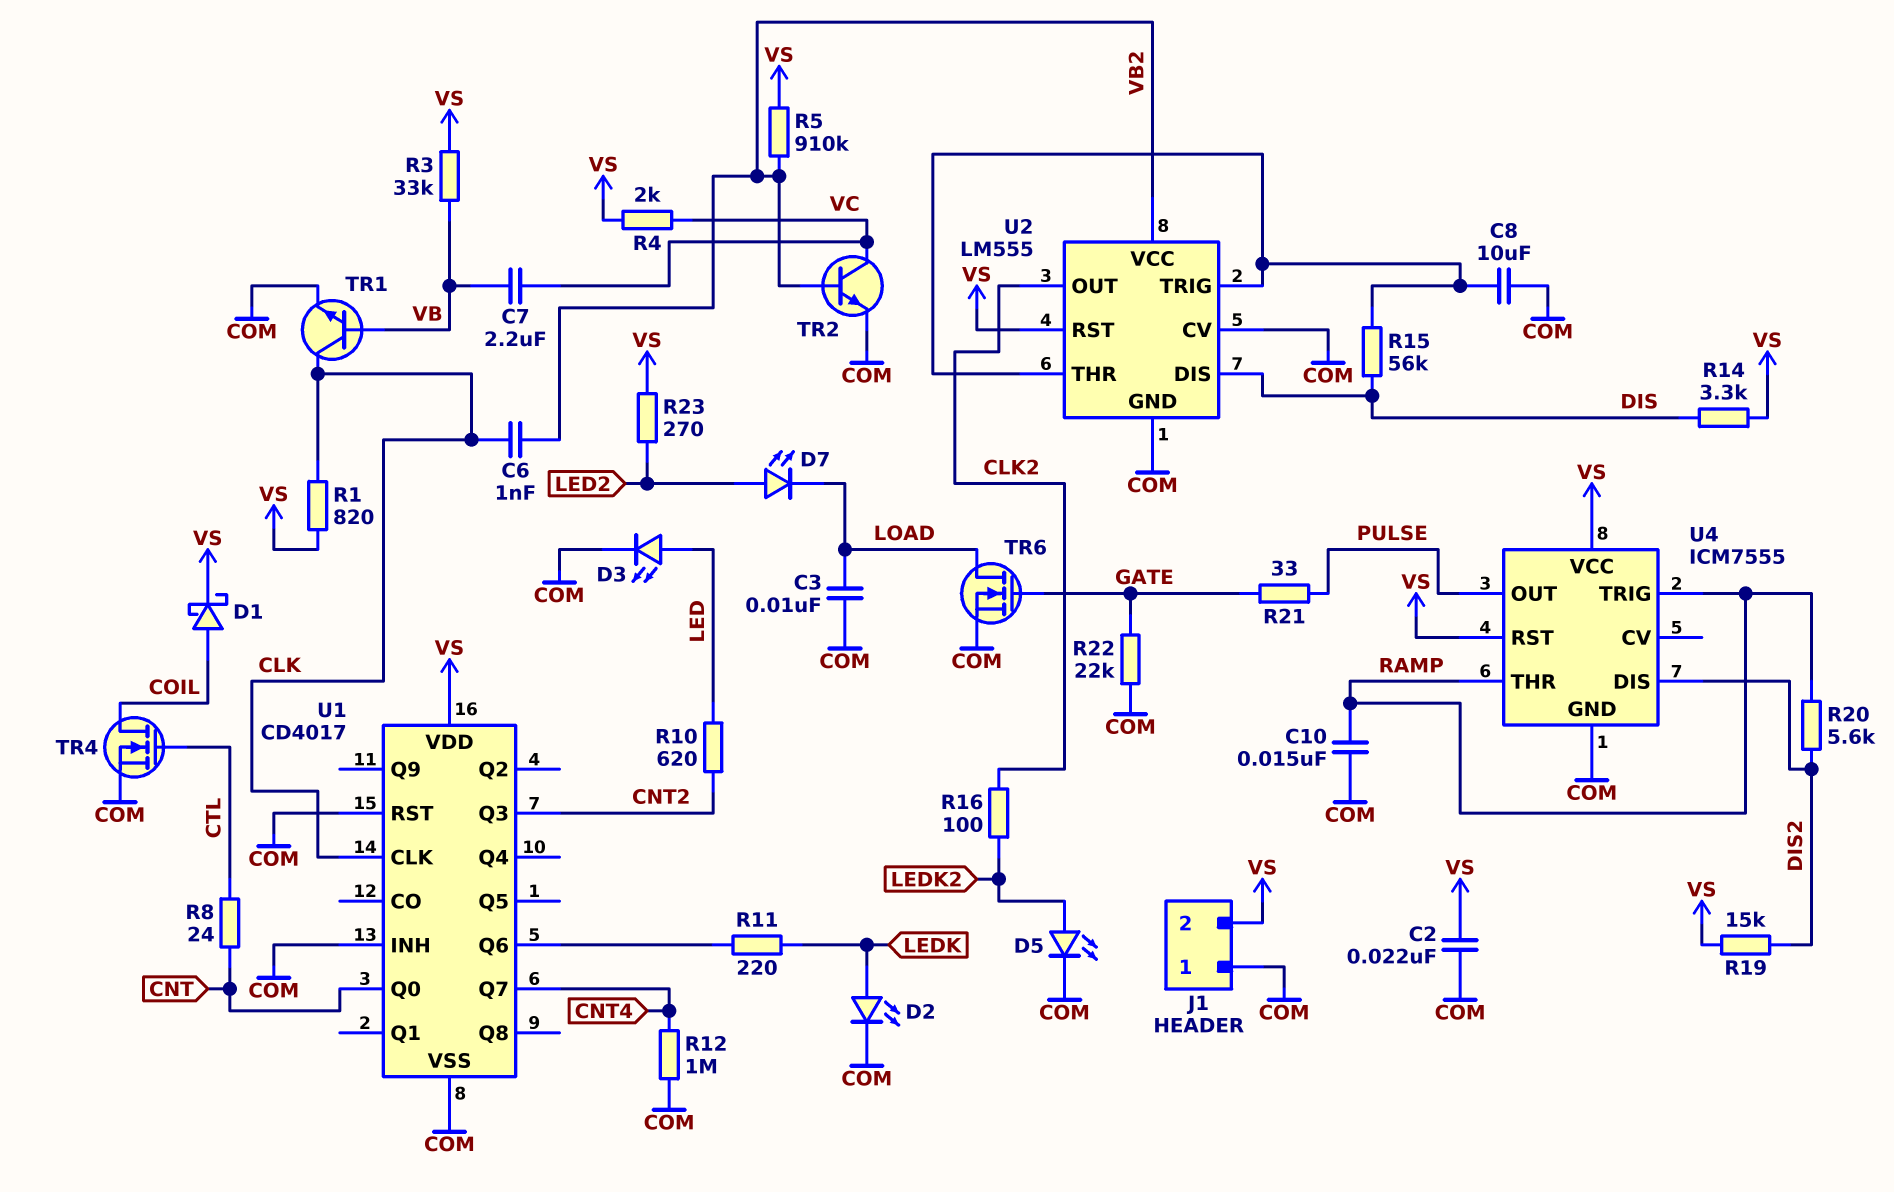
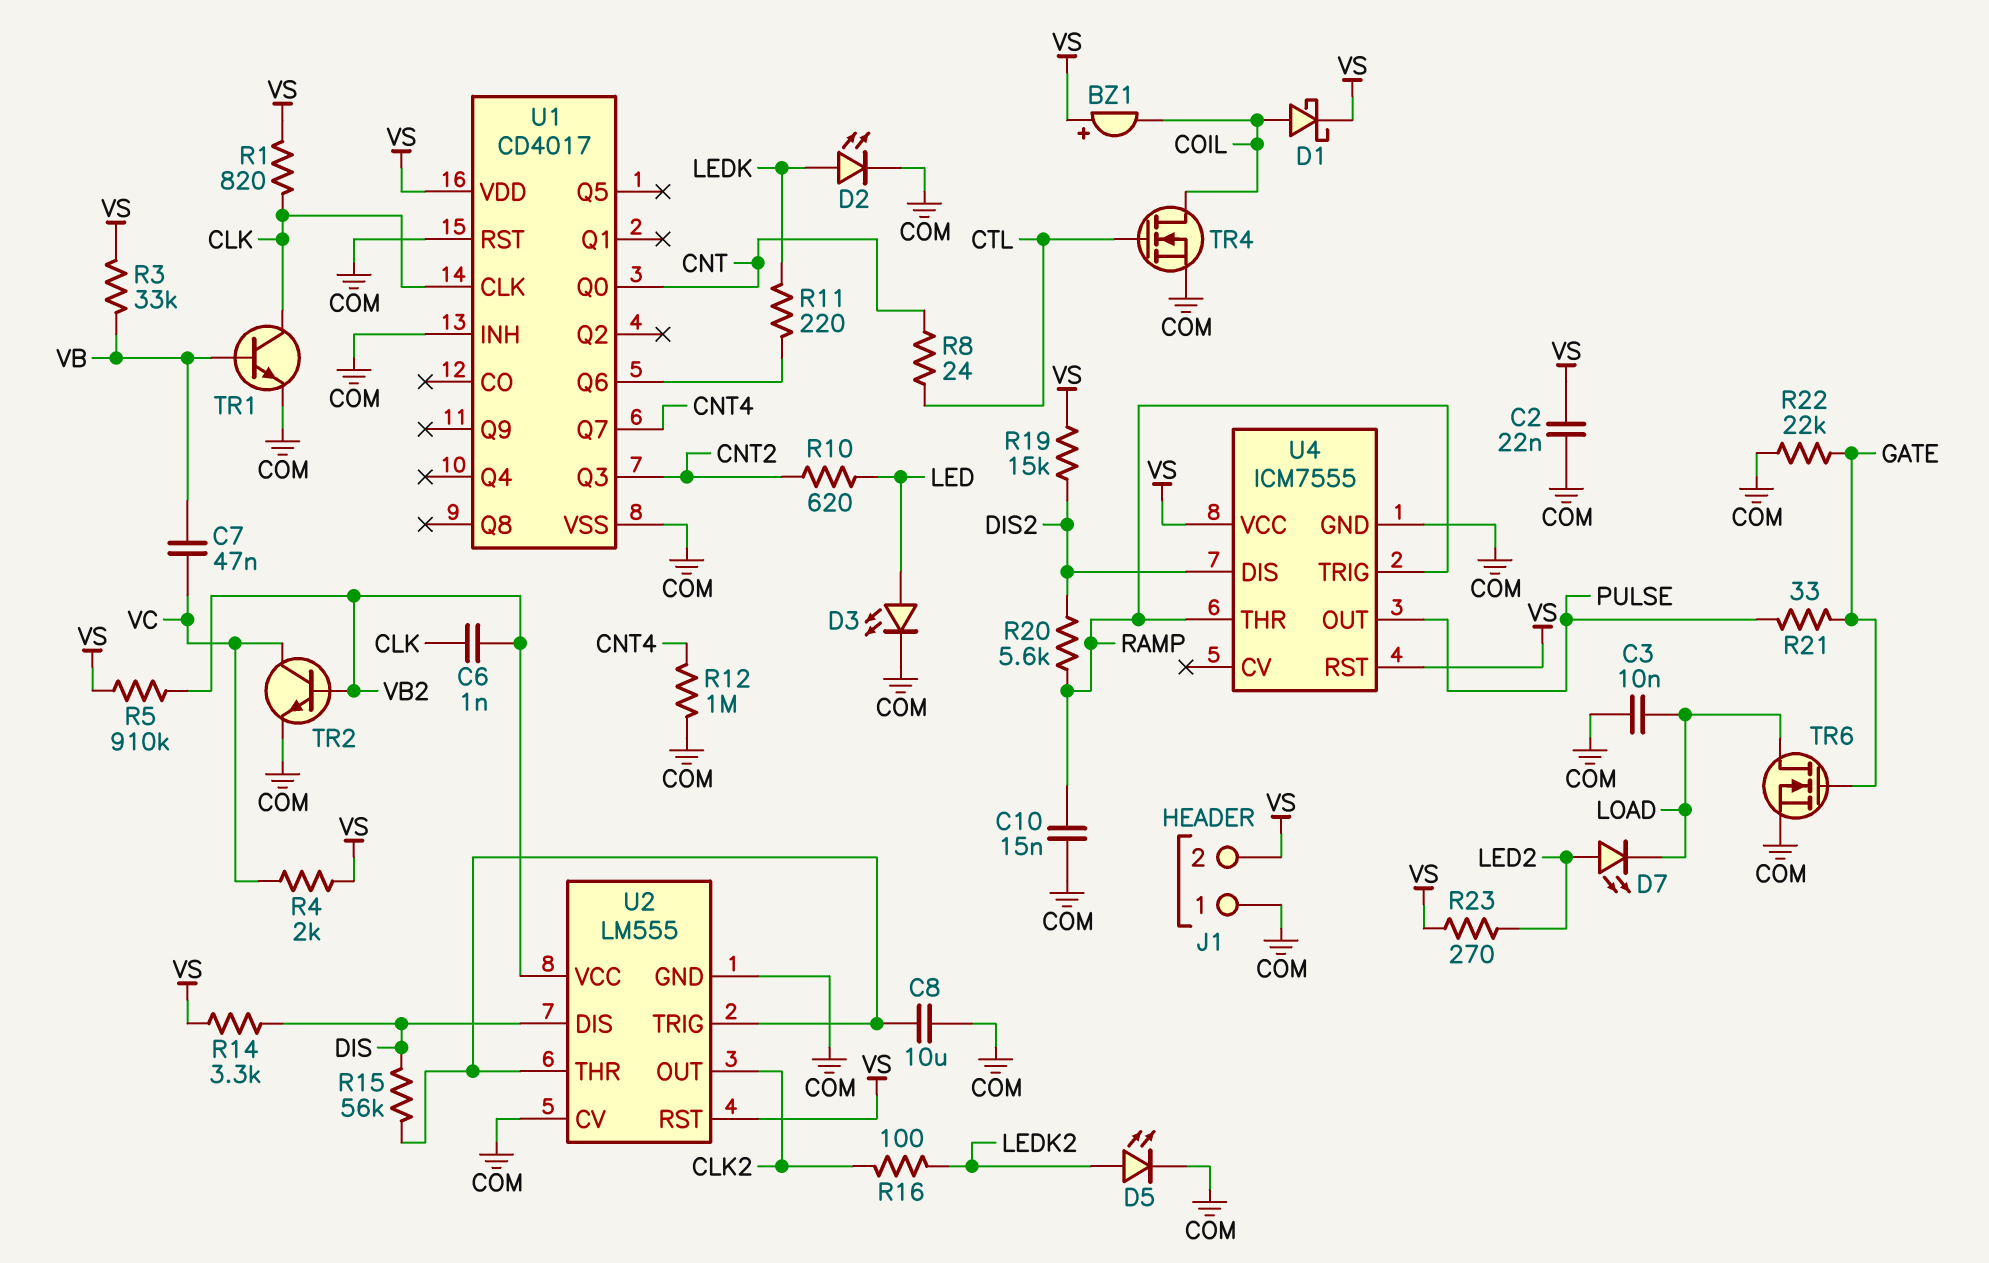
BZ1: none -> buzzer (plus VS, minus COIL)
C7: 2.2uF (VB, VC) -> 47nF (VB, VC)

